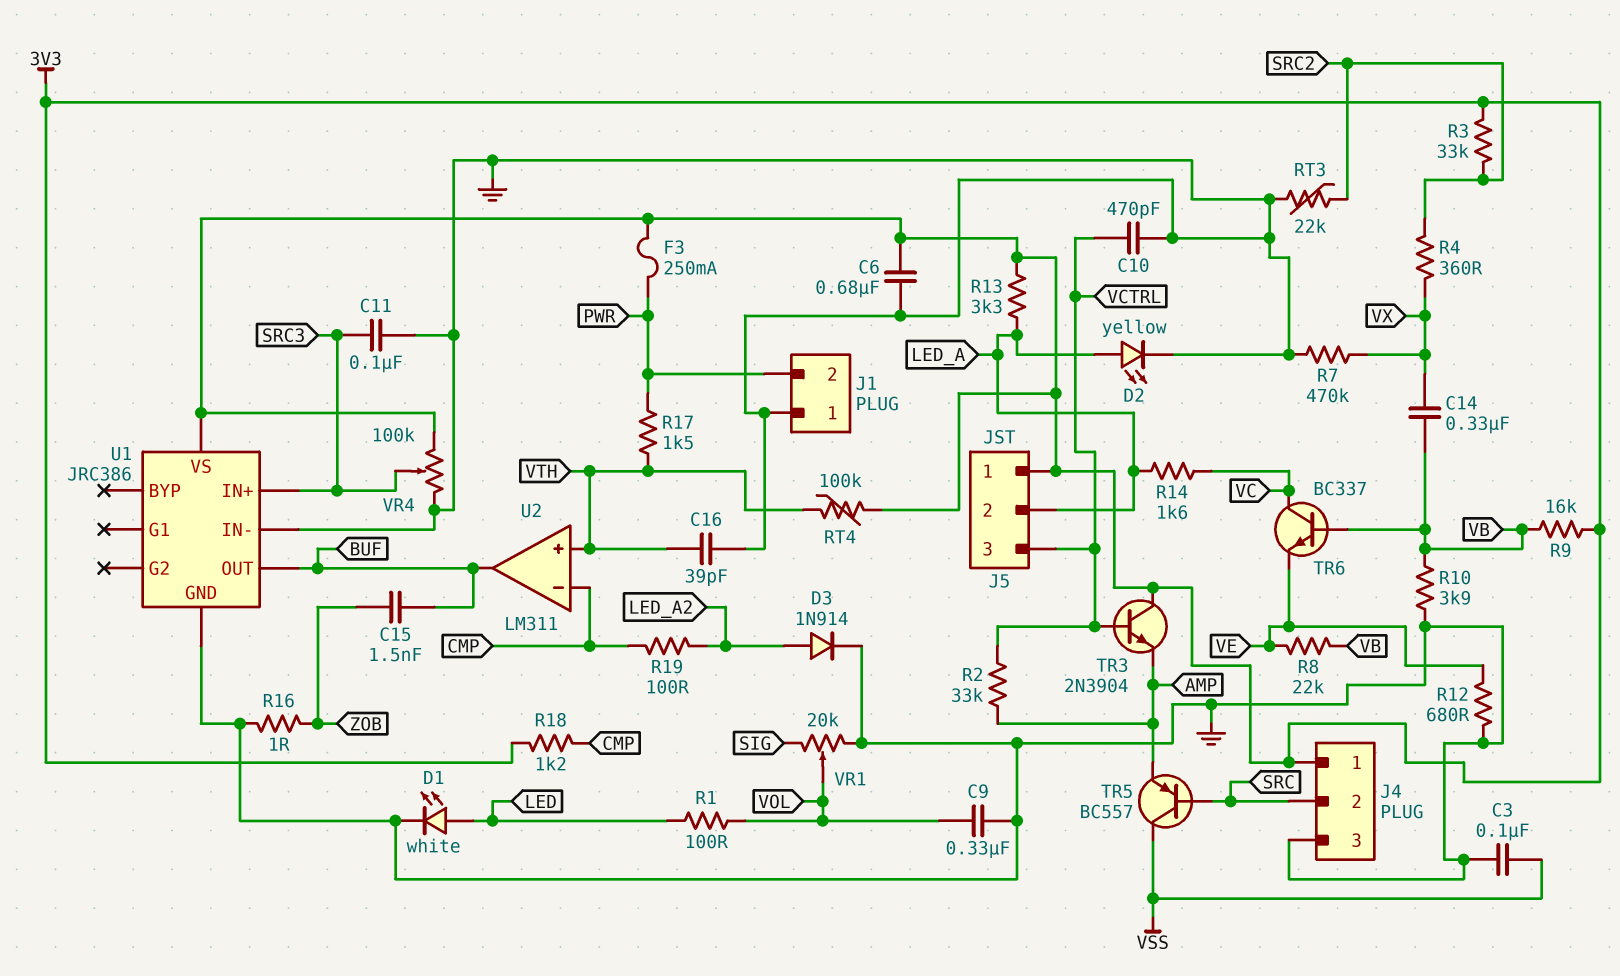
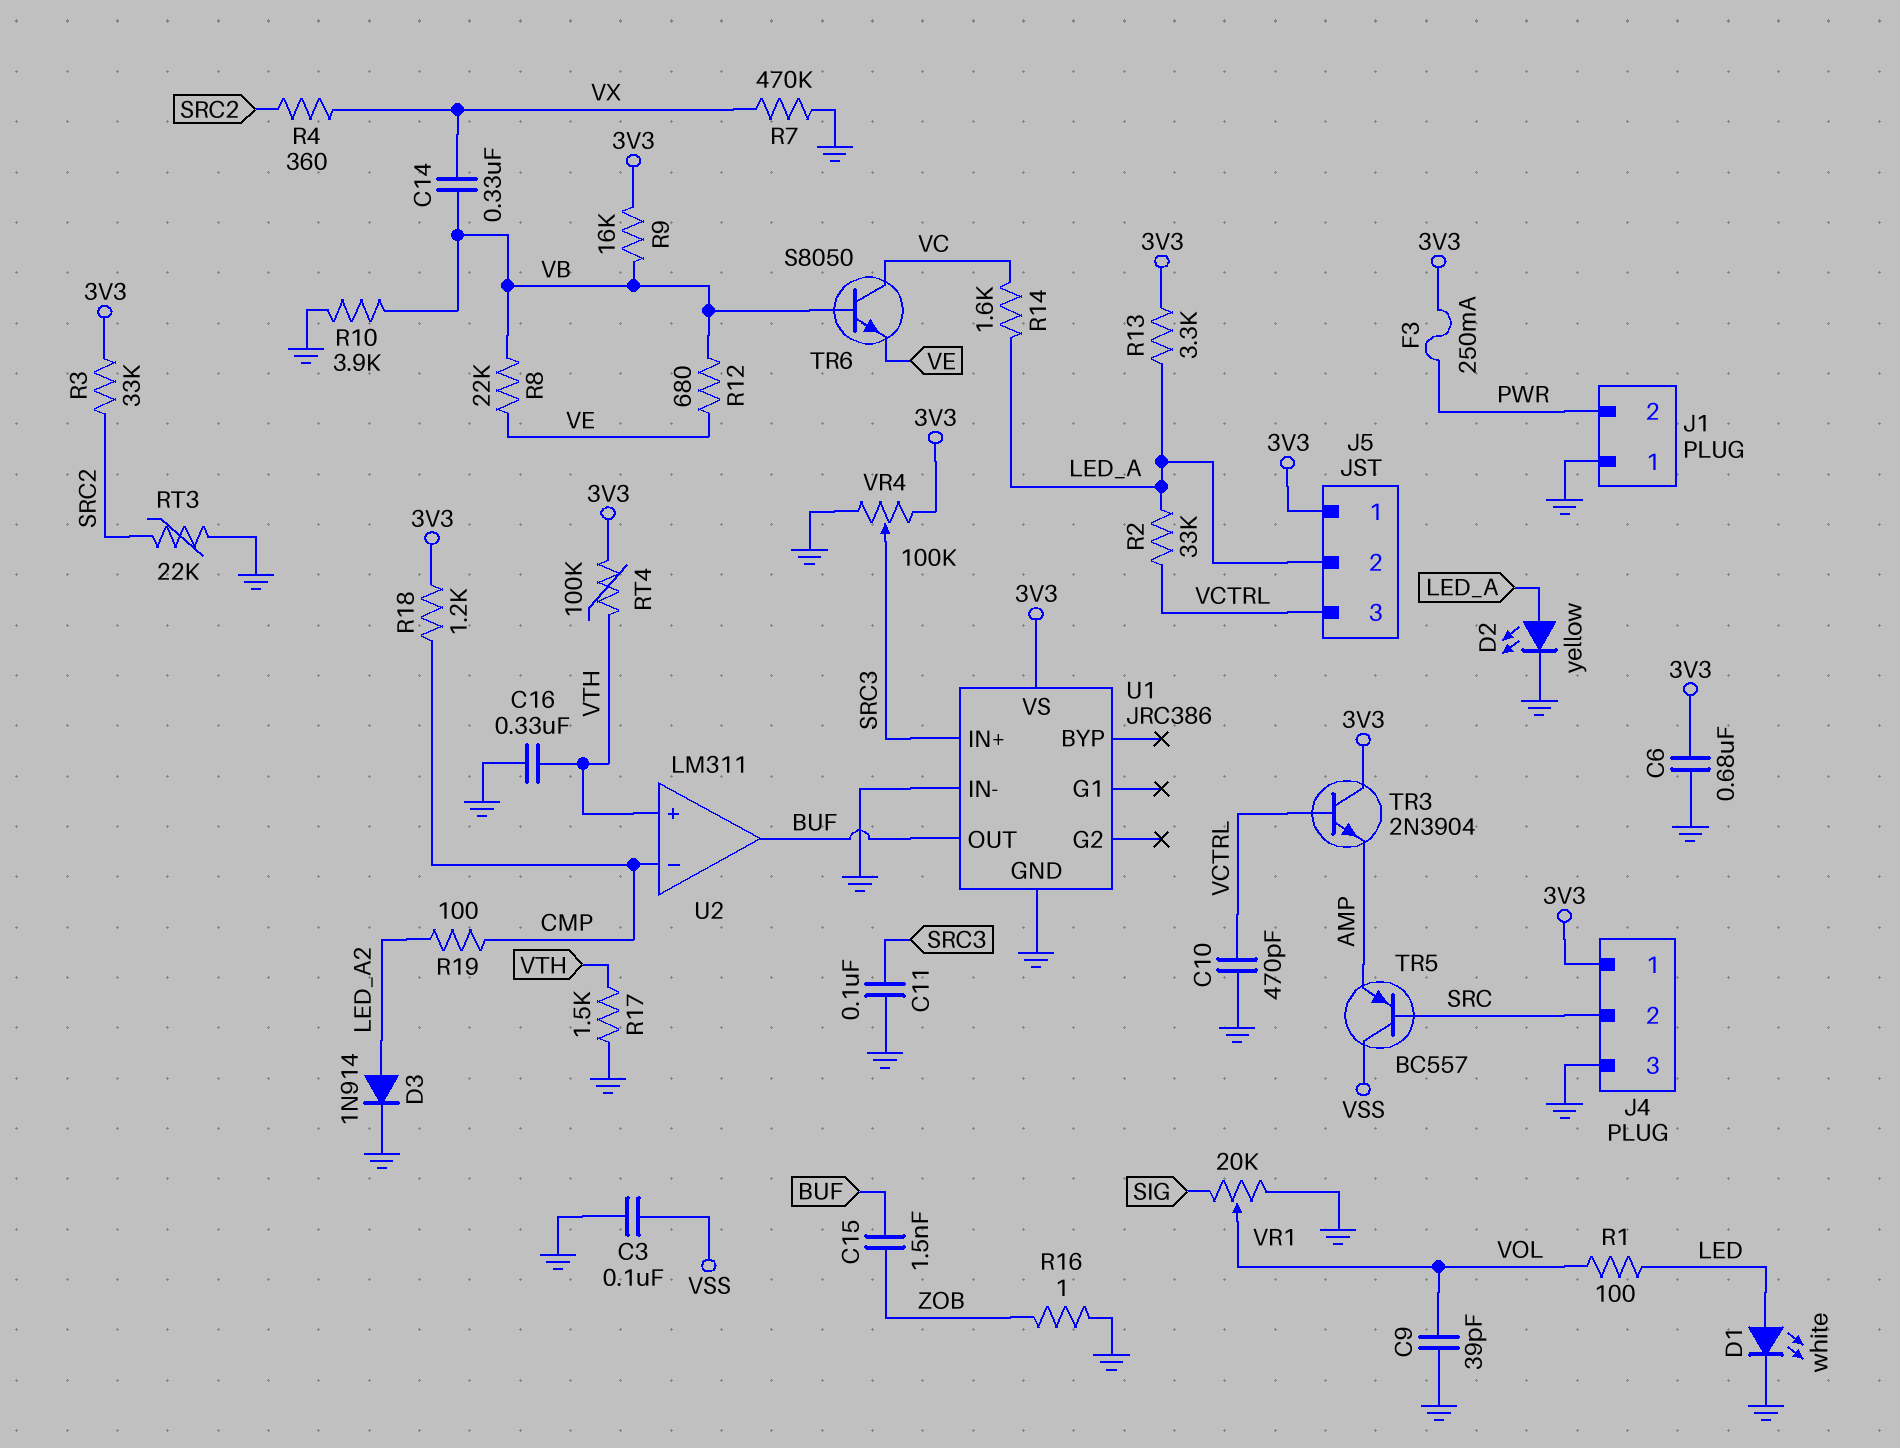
C9: 330nF (GND, VOL) -> 39pF (GND, VOL)
C16: 39pF (GND, VTH) -> 330nF (GND, VTH)
R2: 33k (AMP, VCTRL) -> 33k (LED_A, VCTRL)
R12: 680 (GND, VE) -> 680 (VB, VE)
R17: 1.5k (PWR, VTH) -> 1.5k (GND, VTH)
TR6: NPN BC337 (B VB, C VC, E VE) -> NPN S8050 (B VB, C VC, E VE)

